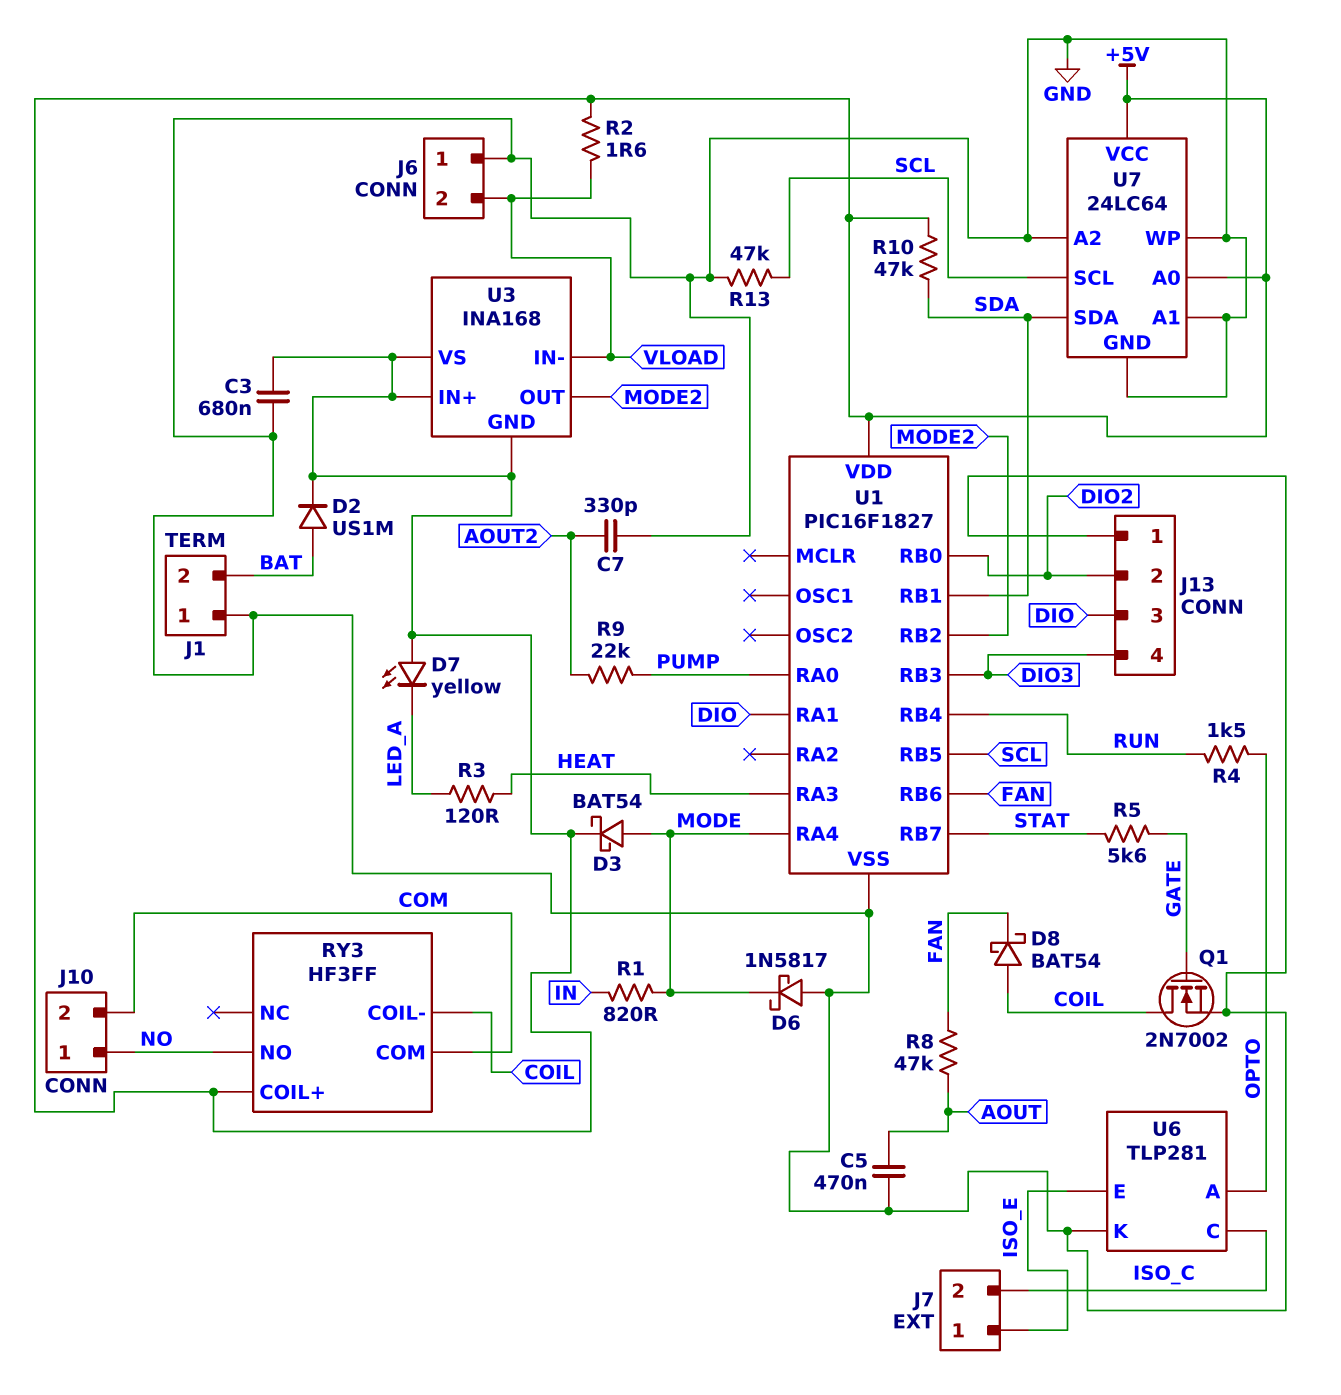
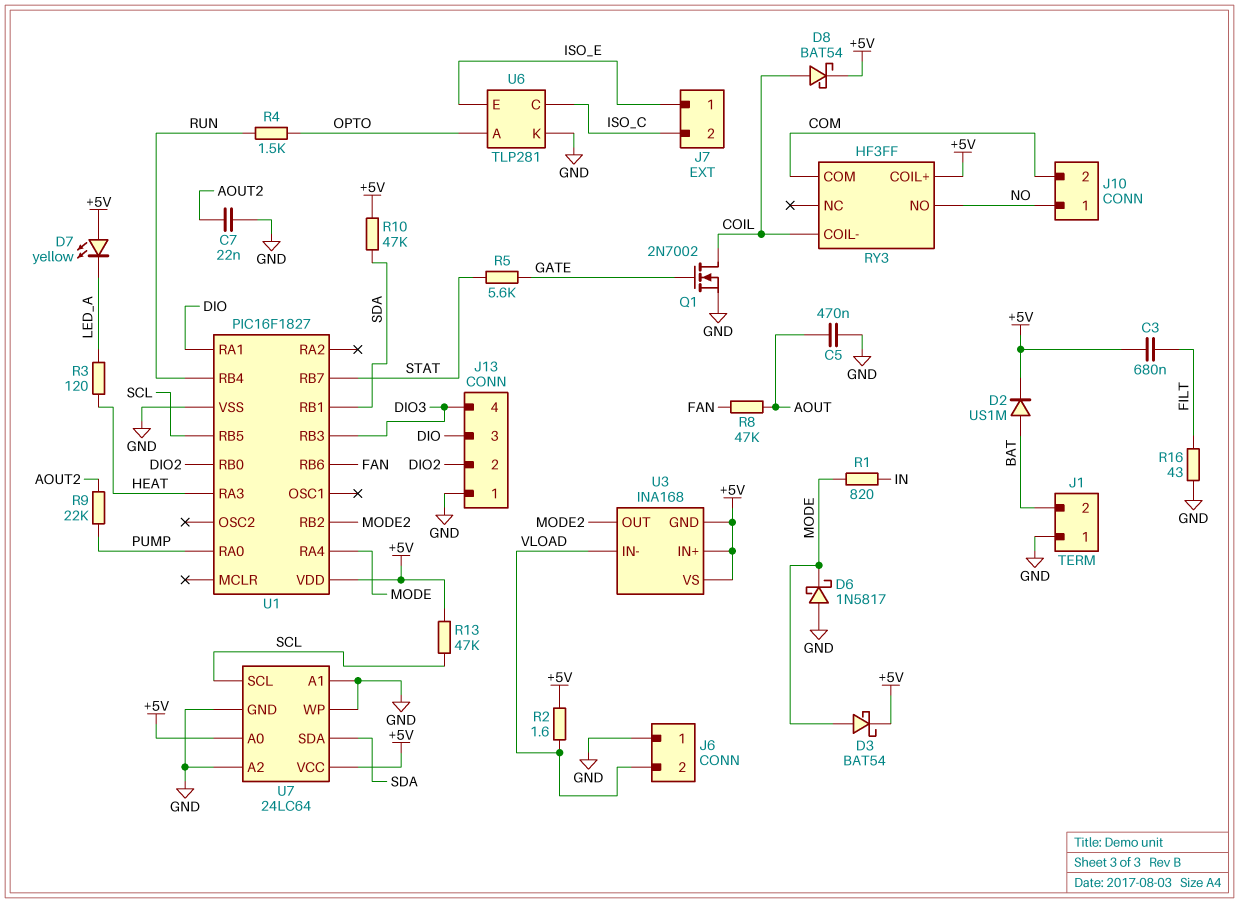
C3: 680nF (+5V, GND) -> 680nF (+5V, FILT)
C7: 330pF (AOUT2, GND) -> 22nF (AOUT2, GND)
D8: schottky BAT54 (A COIL, K FAN) -> schottky BAT54 (A COIL, K +5V)
R13: 47k (GND, SCL) -> 47k (+5V, SCL)
R16: none -> 43 (FILT, GND)

